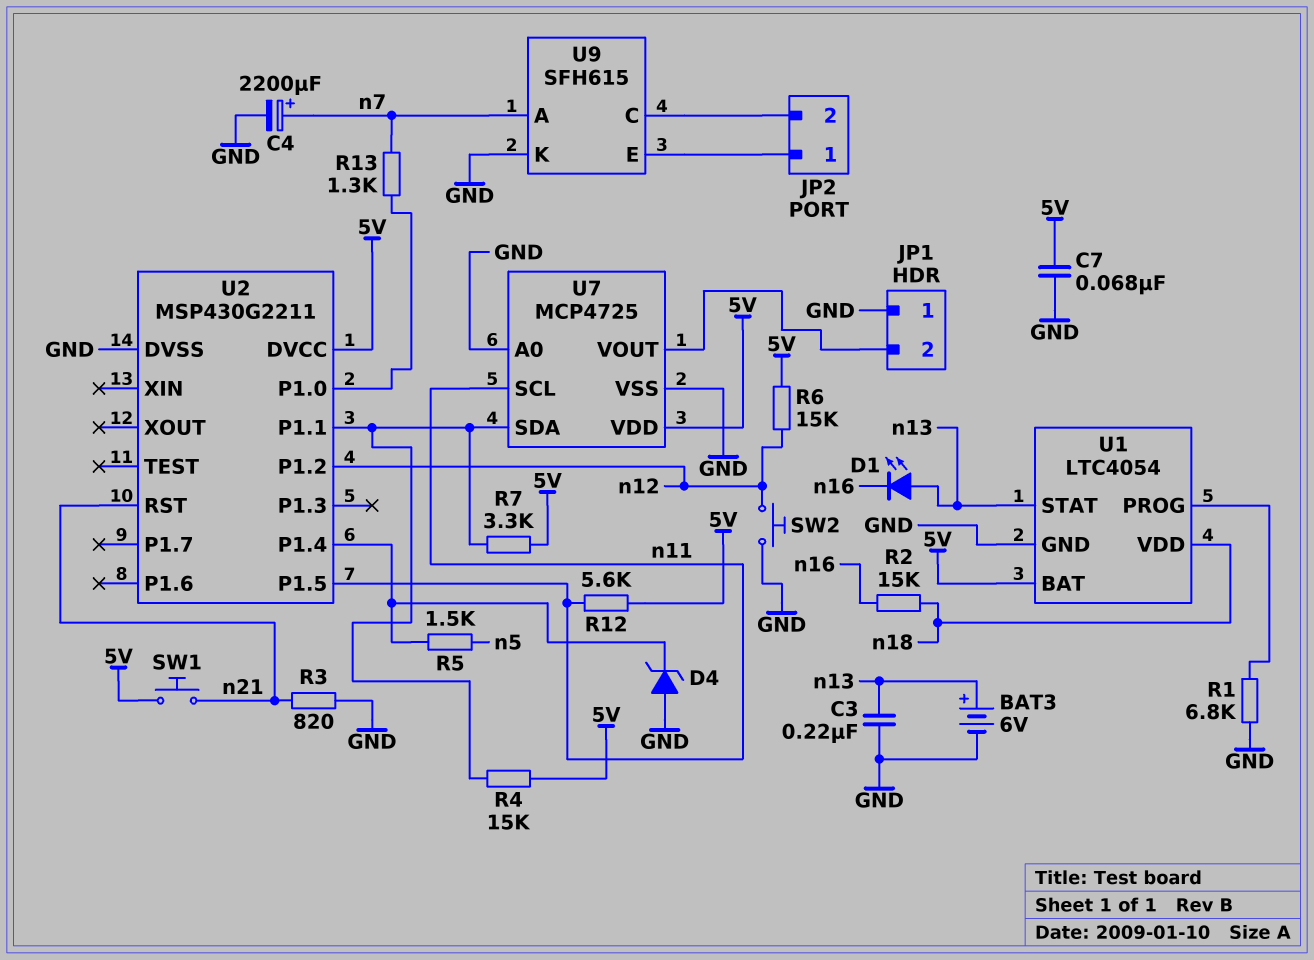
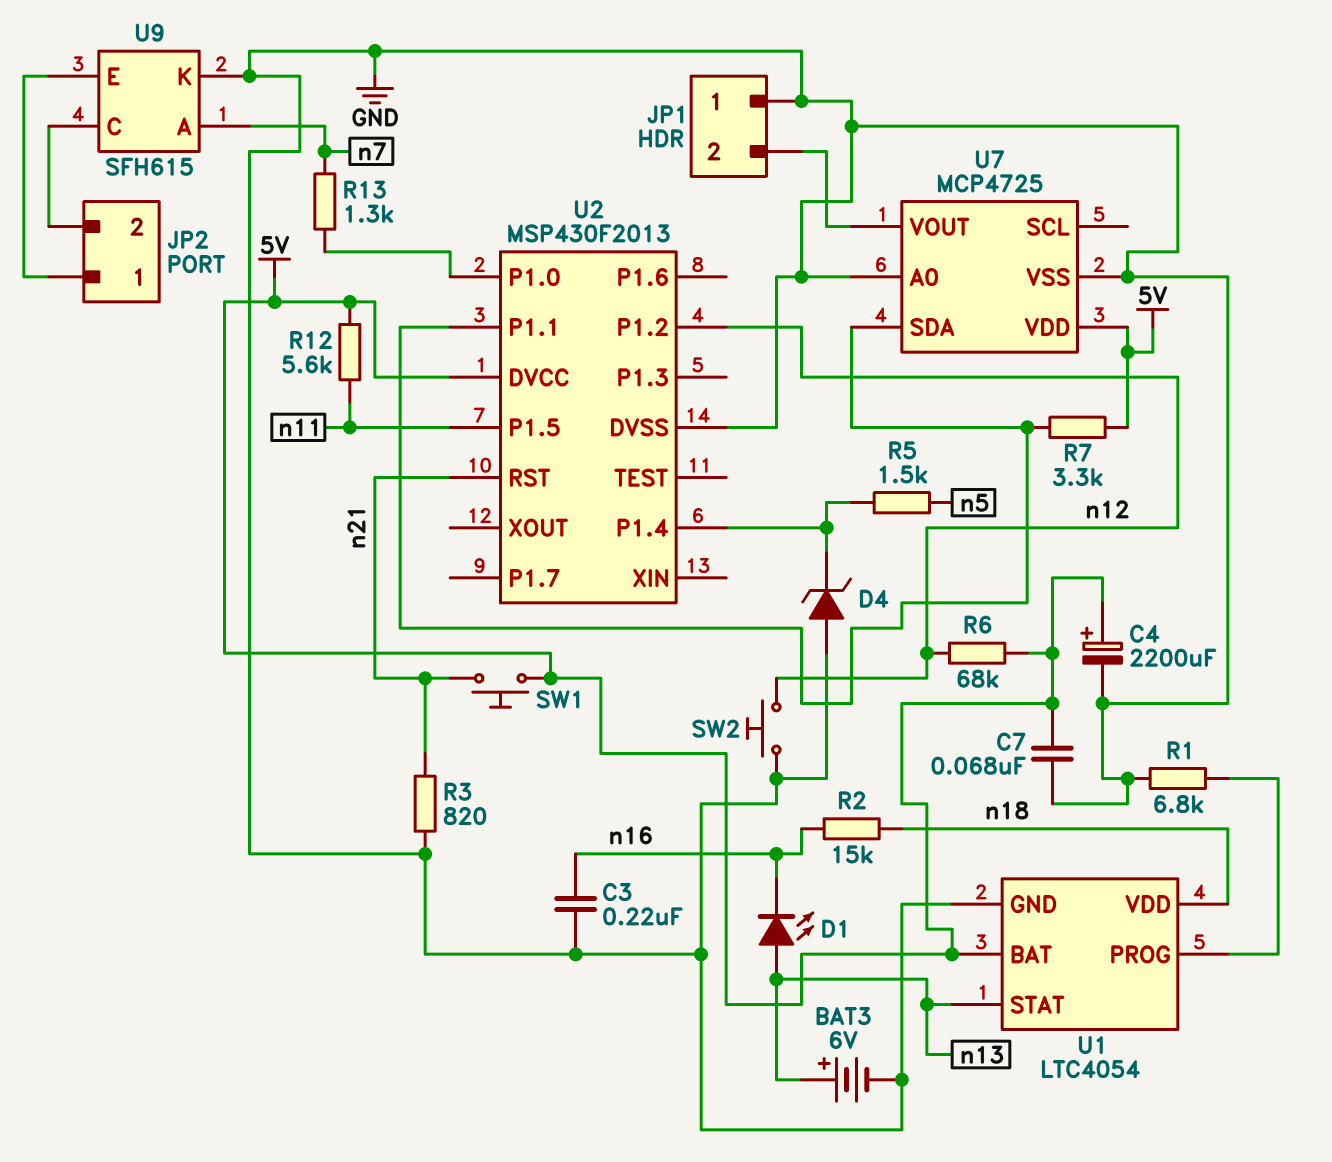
C3: 220nF (GND, n13) -> 220nF (GND, n16)
C4: 2200uF (plus n7, minus GND) -> 2200uF (plus 5V, minus GND)
R4: 15k (5V, U2/P1.1) -> none
R6: 15k (5V, n12) -> 68k (5V, n12)
U2: MSP430G2211 -> MSP430F2013
U7 pin SCL: n11 -> none

